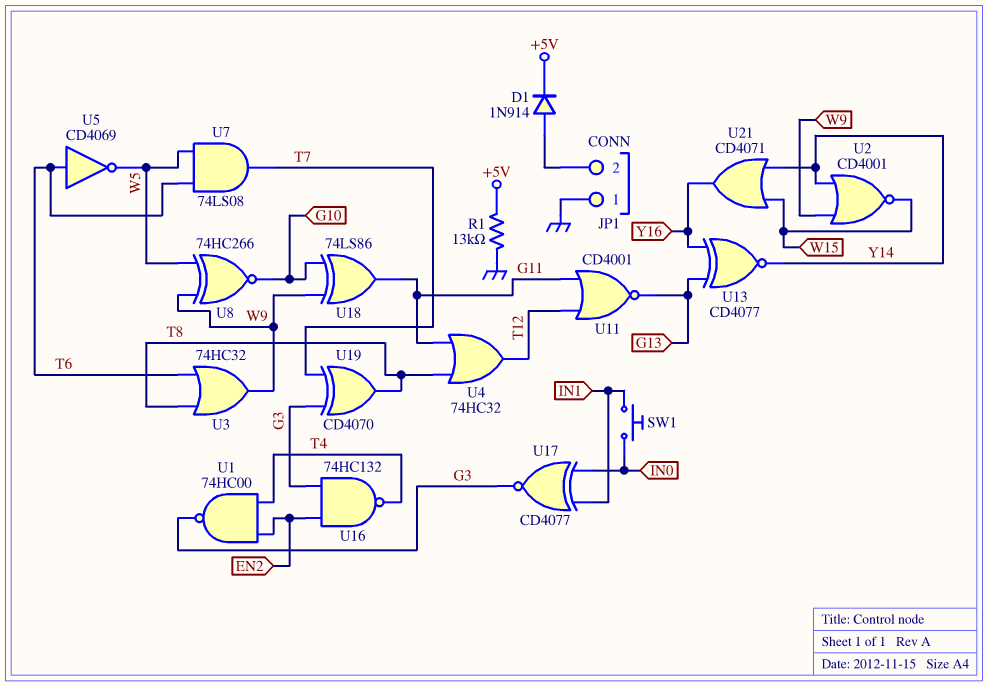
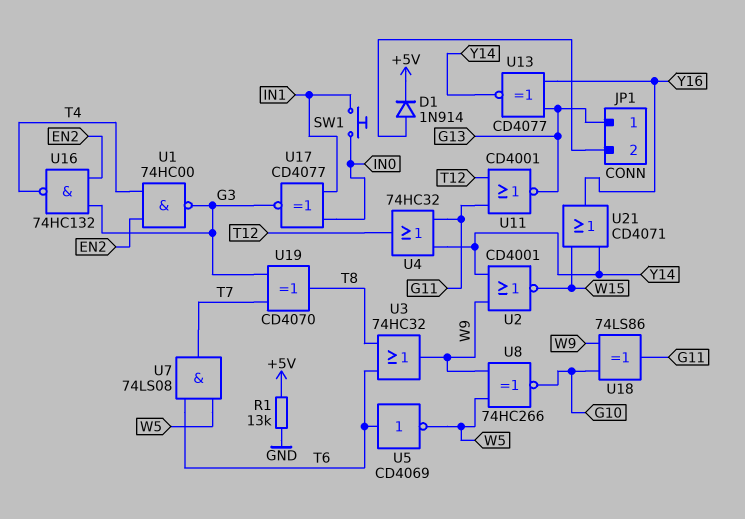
JP1 pin 1: GND -> G13
U4: OR 74HC32 (in G11, in T8, out T12) -> OR 74HC32 (in G11, in Y14, out T12)

